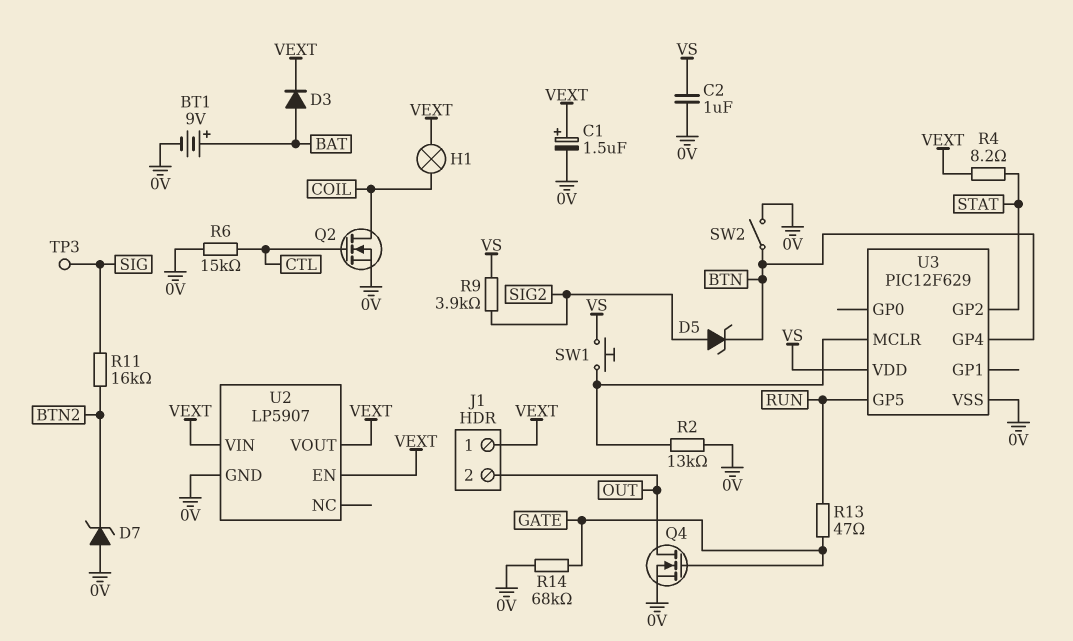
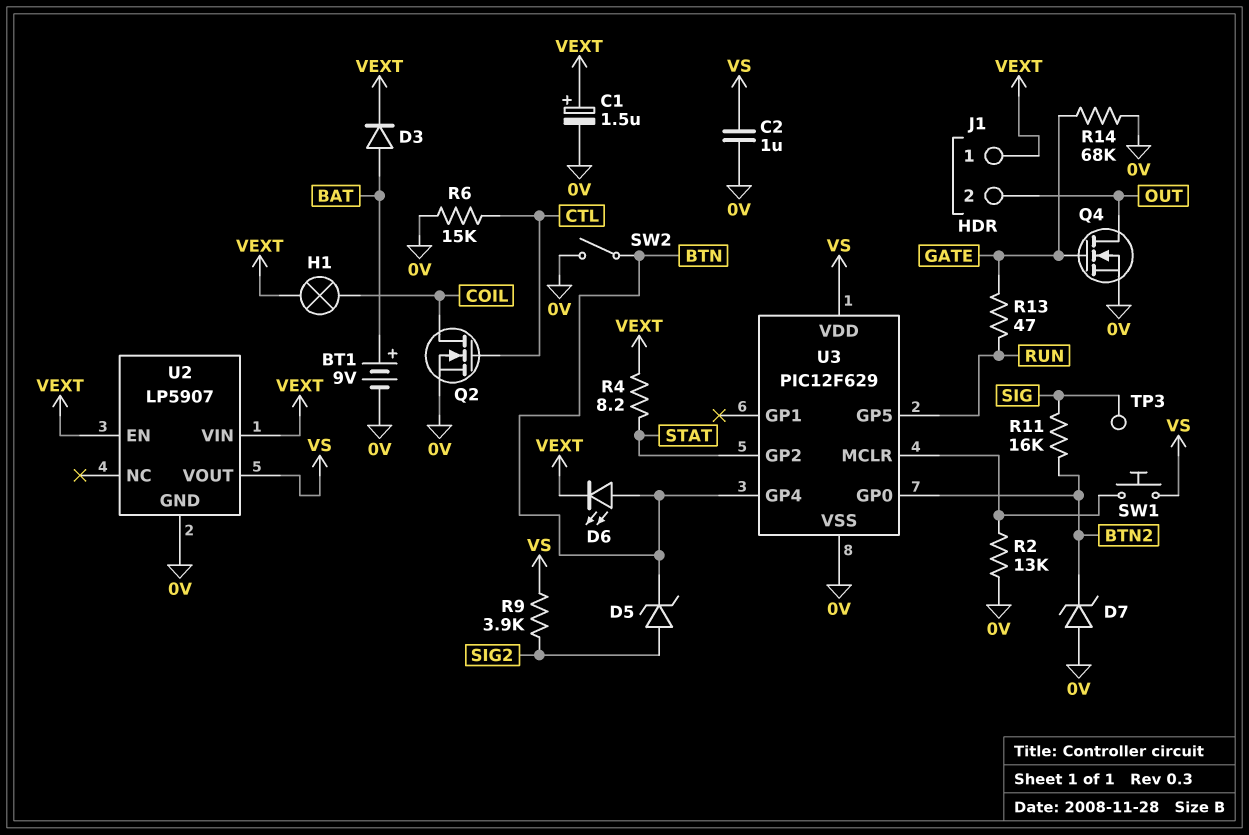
D6: none -> LED (A BTN, K VEXT)
U2 pin VOUT: VEXT -> VS
U3 pin GP0: none -> BTN2

